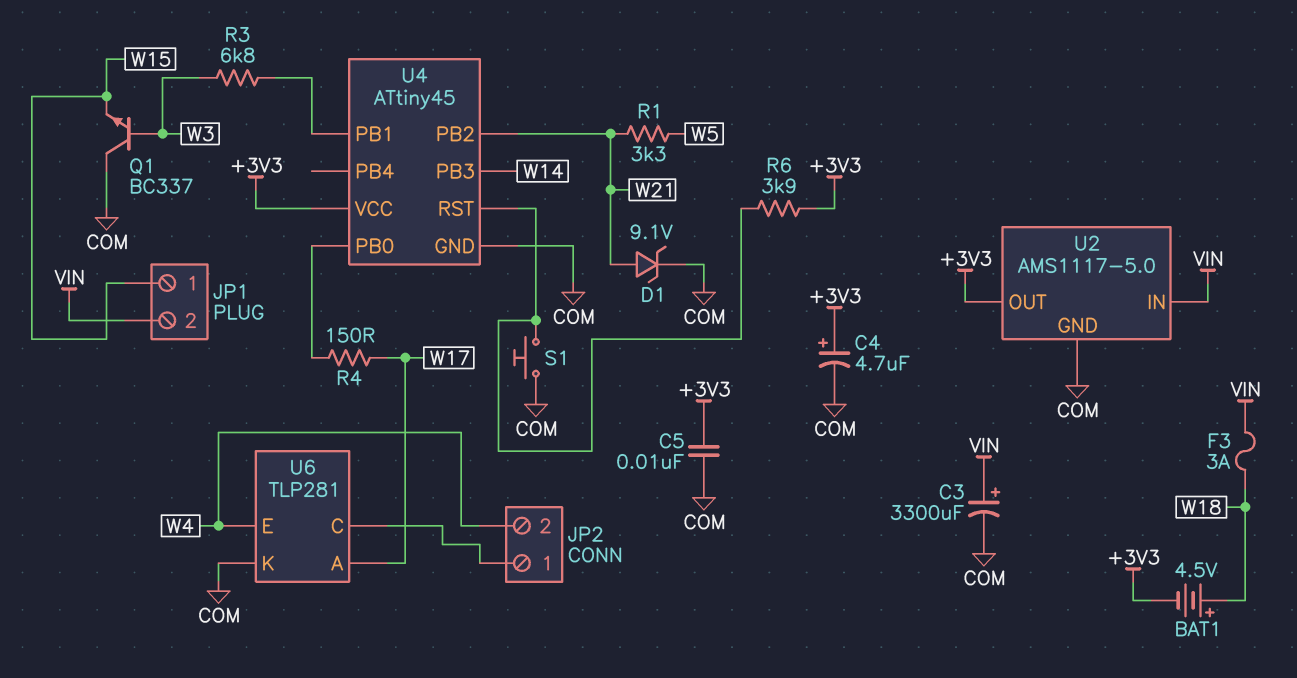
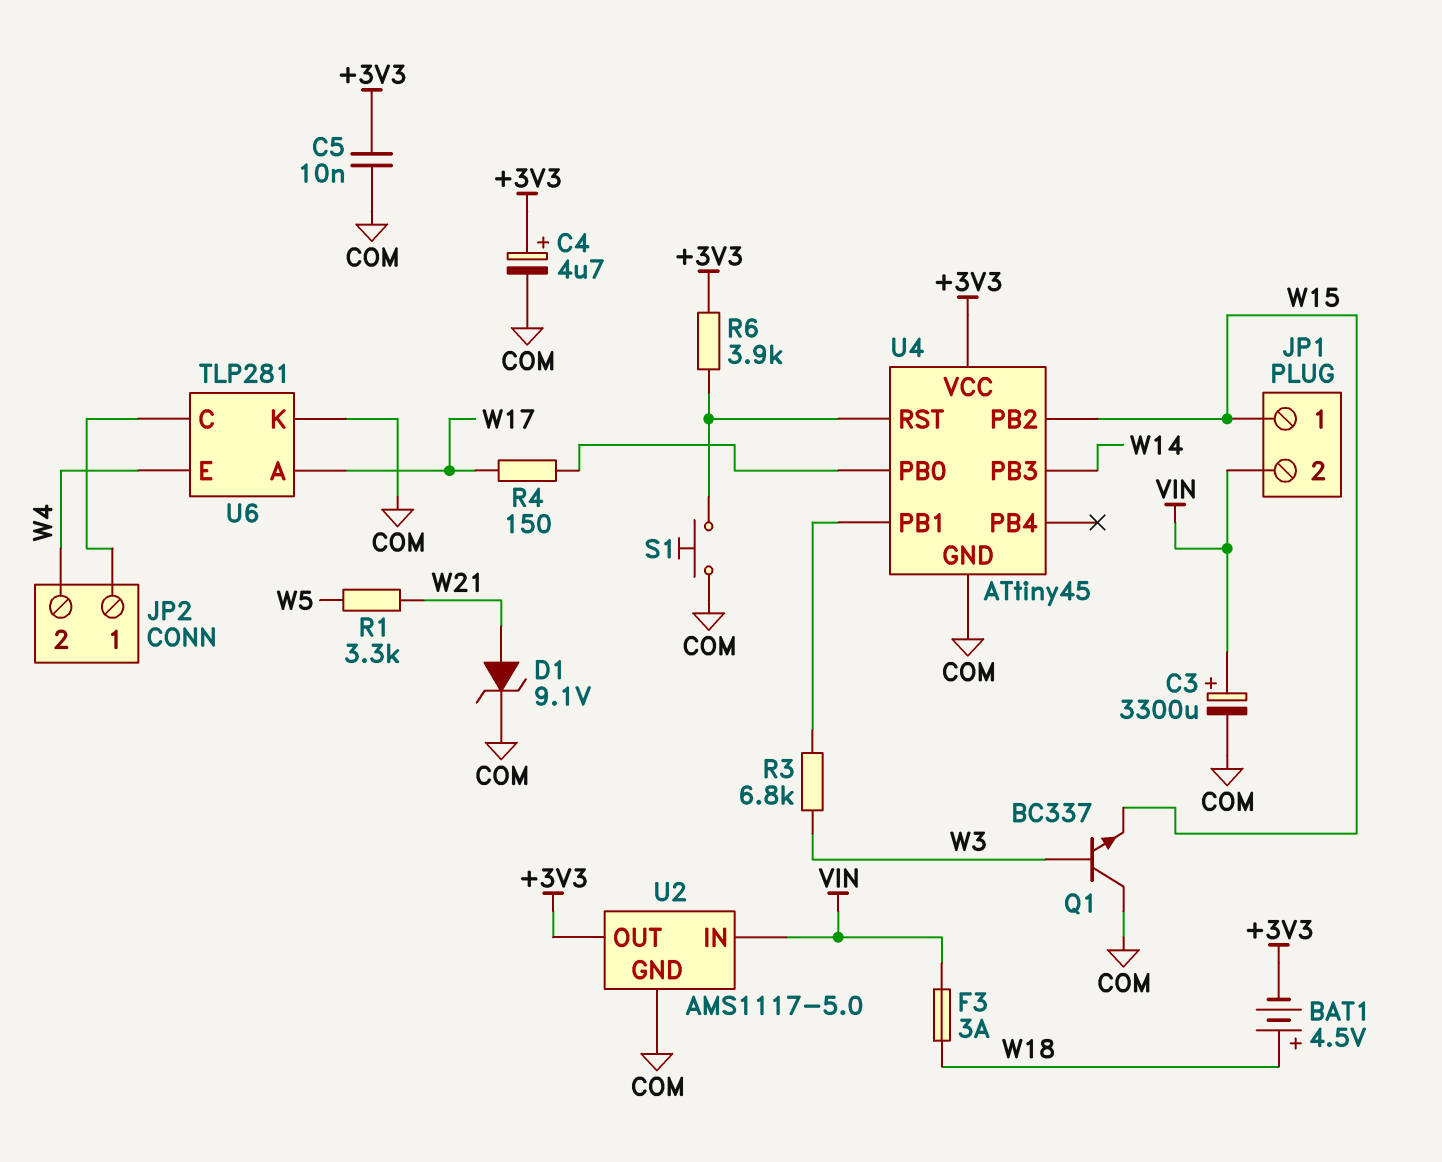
U4 pin PB2: W21 -> W15

